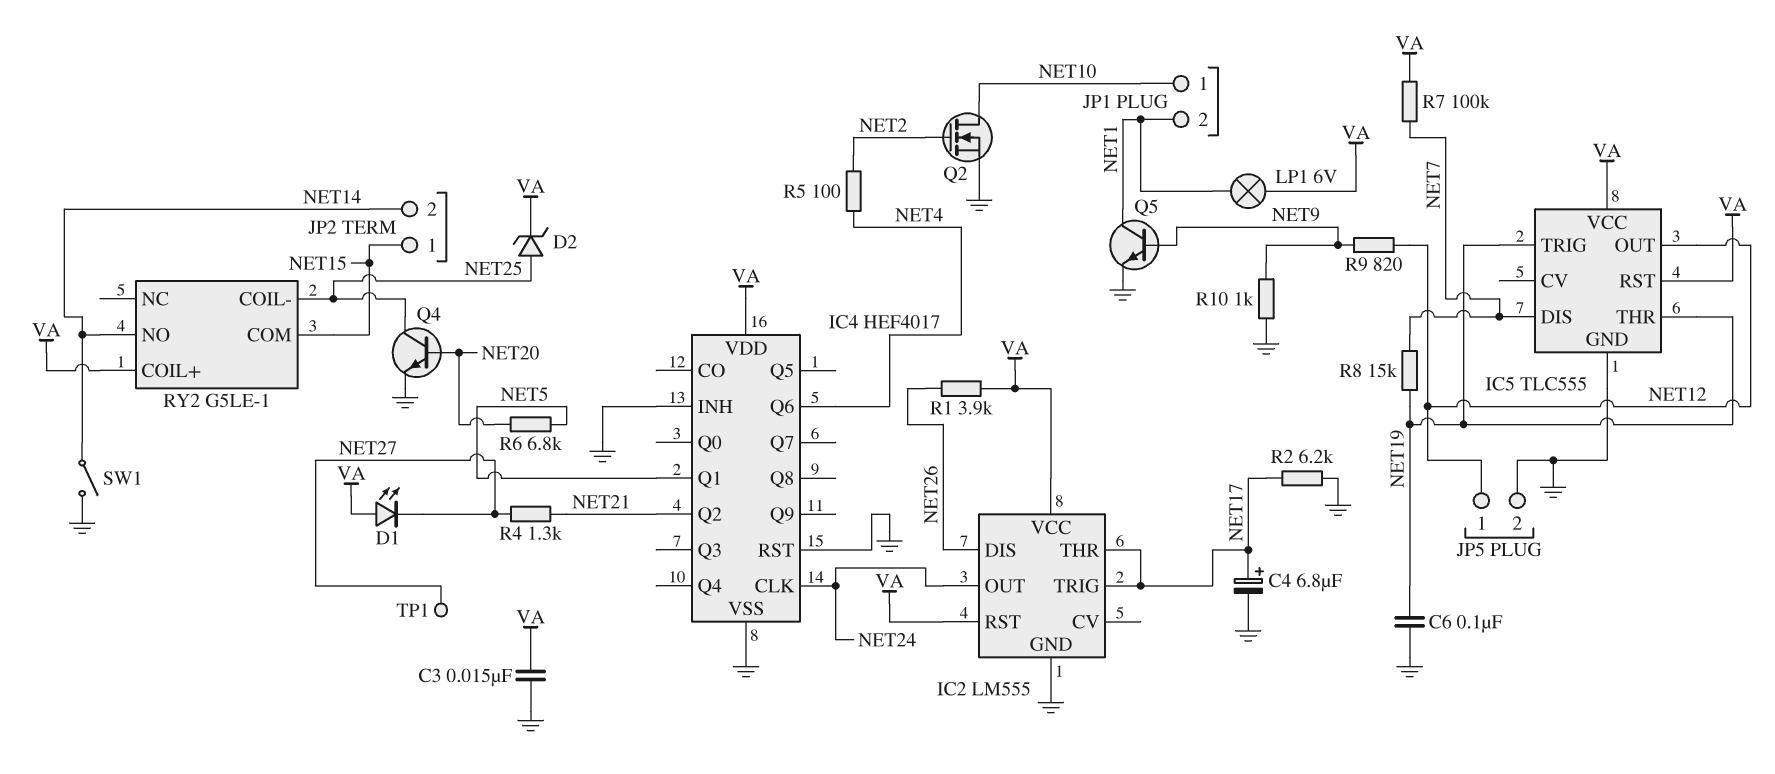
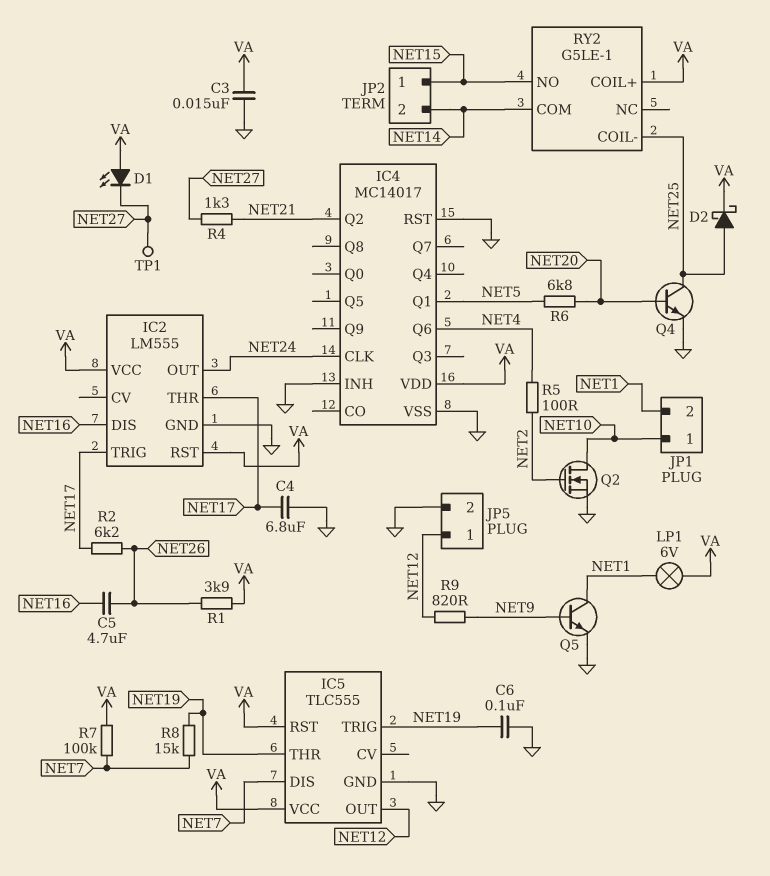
C4: 6.8uF (plus NET17, minus GND) -> 6.8uF (GND, NET17)
C5: none -> 4.7uF (NET16, NET26)
D2: zener (A NET25, K VA) -> schottky (A NET25, K VA)
IC2 pin DIS: NET26 -> NET16
IC4: HEF4017 -> MC14017
R2: 6.2k (GND, NET17) -> 6.2k (NET17, NET26)
R10: 1k (GND, NET9) -> none
RY2 pin COM: NET15 -> NET14
RY2 pin NO: NET14 -> NET15
SW1: switch (GND, NET14) -> none

